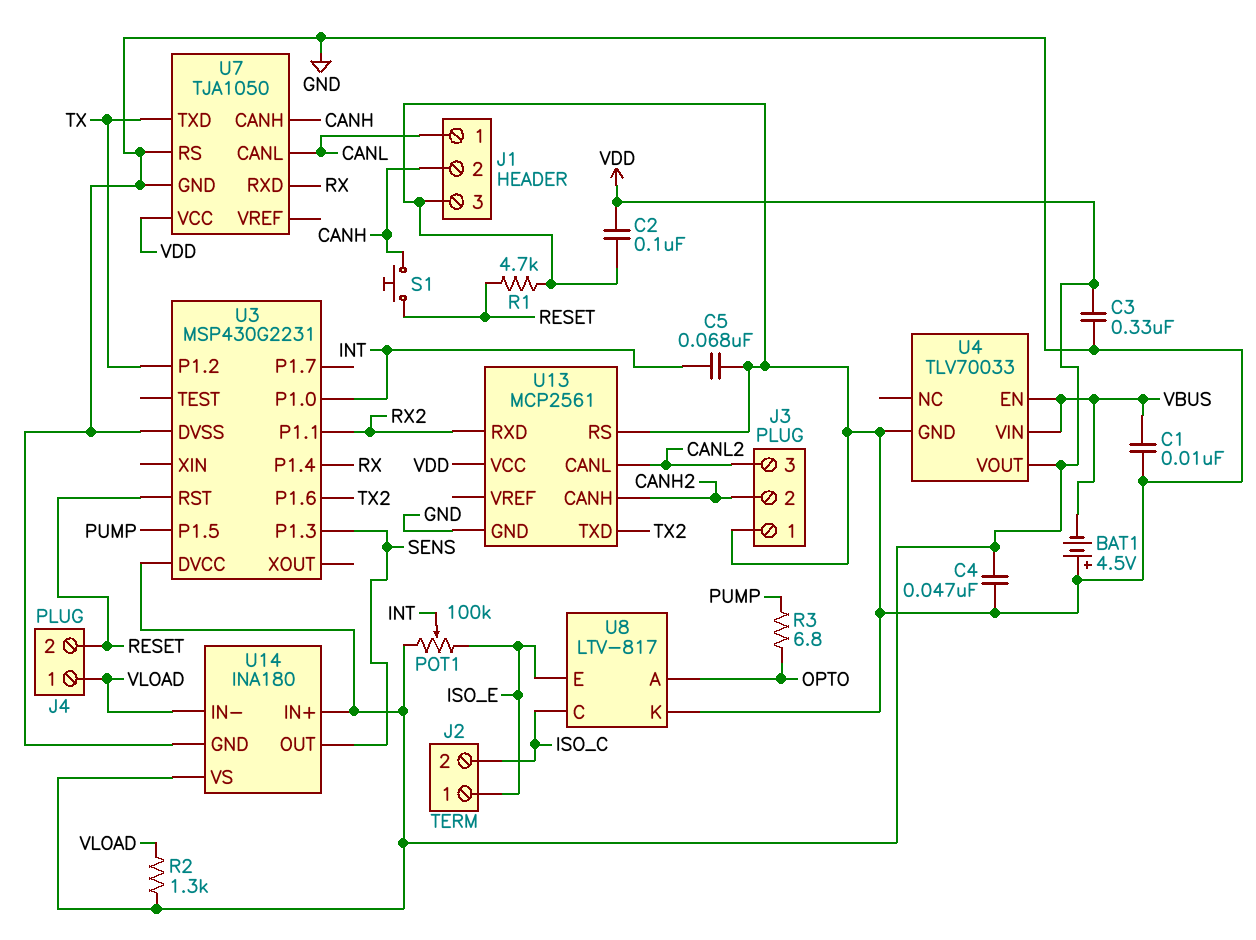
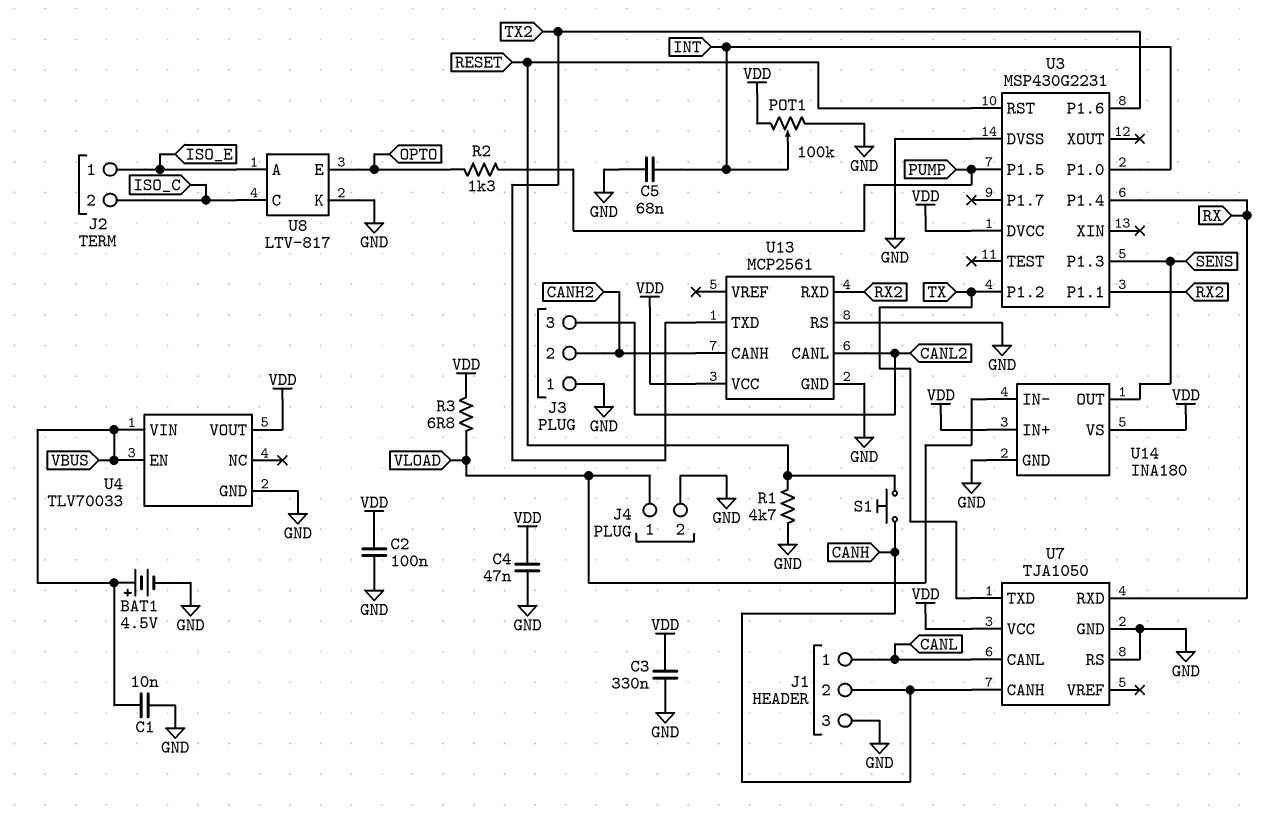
BAT1: 4.5V (plus GND, minus VBUS) -> 4.5V (plus VBUS, minus GND)
J4 pin 2: RESET -> GND
POT1: 100k (ISO_E, VDD, wiper INT) -> 100k (GND, VDD, wiper INT)
R2: 1.3k (VDD, VLOAD) -> 1.3k (OPTO, PUMP)
R3: 6.8 (OPTO, PUMP) -> 6.8 (VDD, VLOAD)
U8 pin A: OPTO -> ISO_E
U8 pin E: ISO_E -> OPTO

